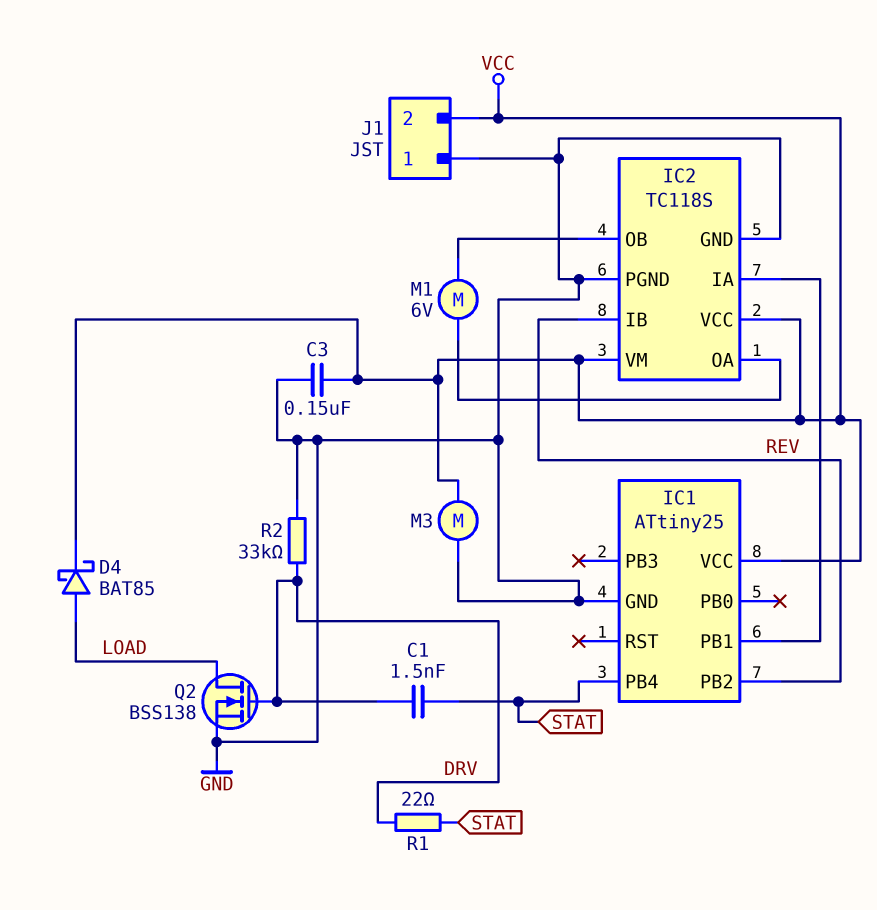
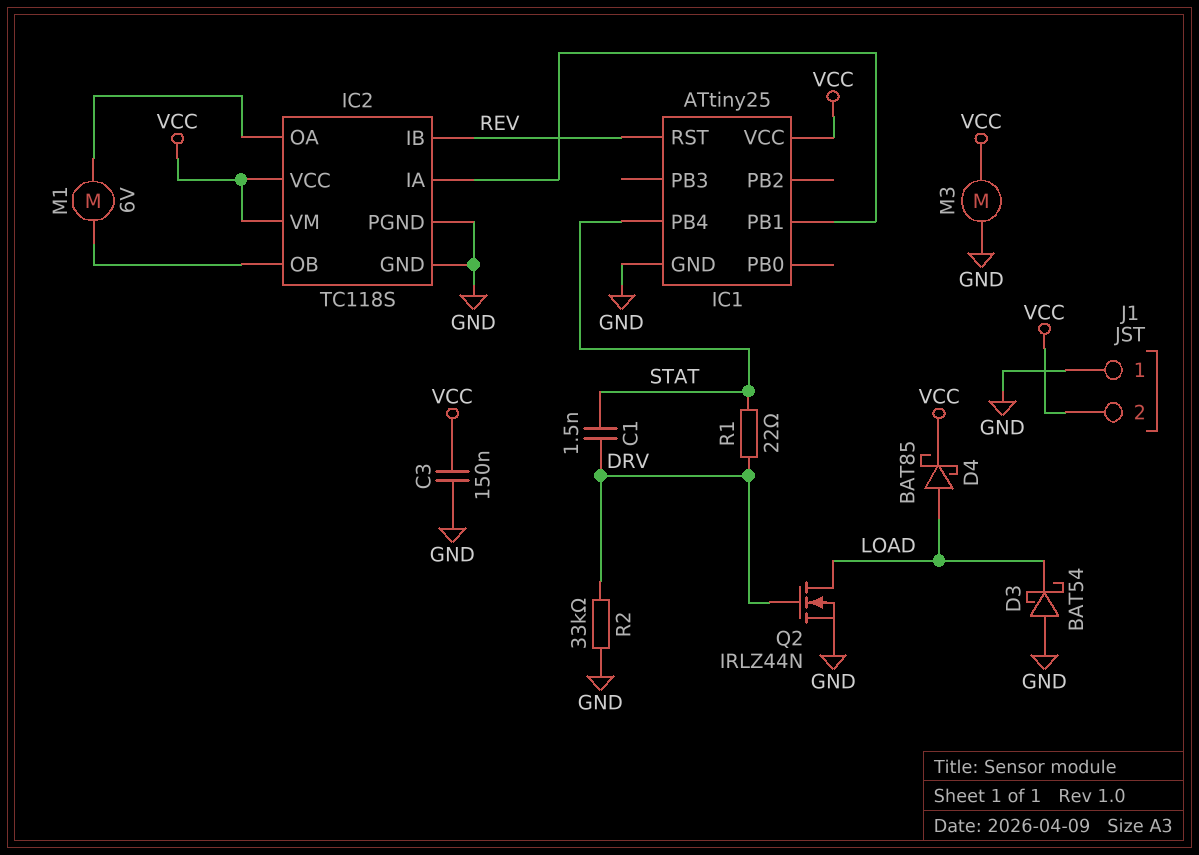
D3: none -> schottky BAT54 (A GND, K LOAD)
IC1 pin PB2: REV -> none
IC1 pin RST: none -> REV
Q2: NMOS BSS138 (G DRV, D LOAD, S GND) -> NMOS IRLZ44N (G DRV, D LOAD, S GND)

